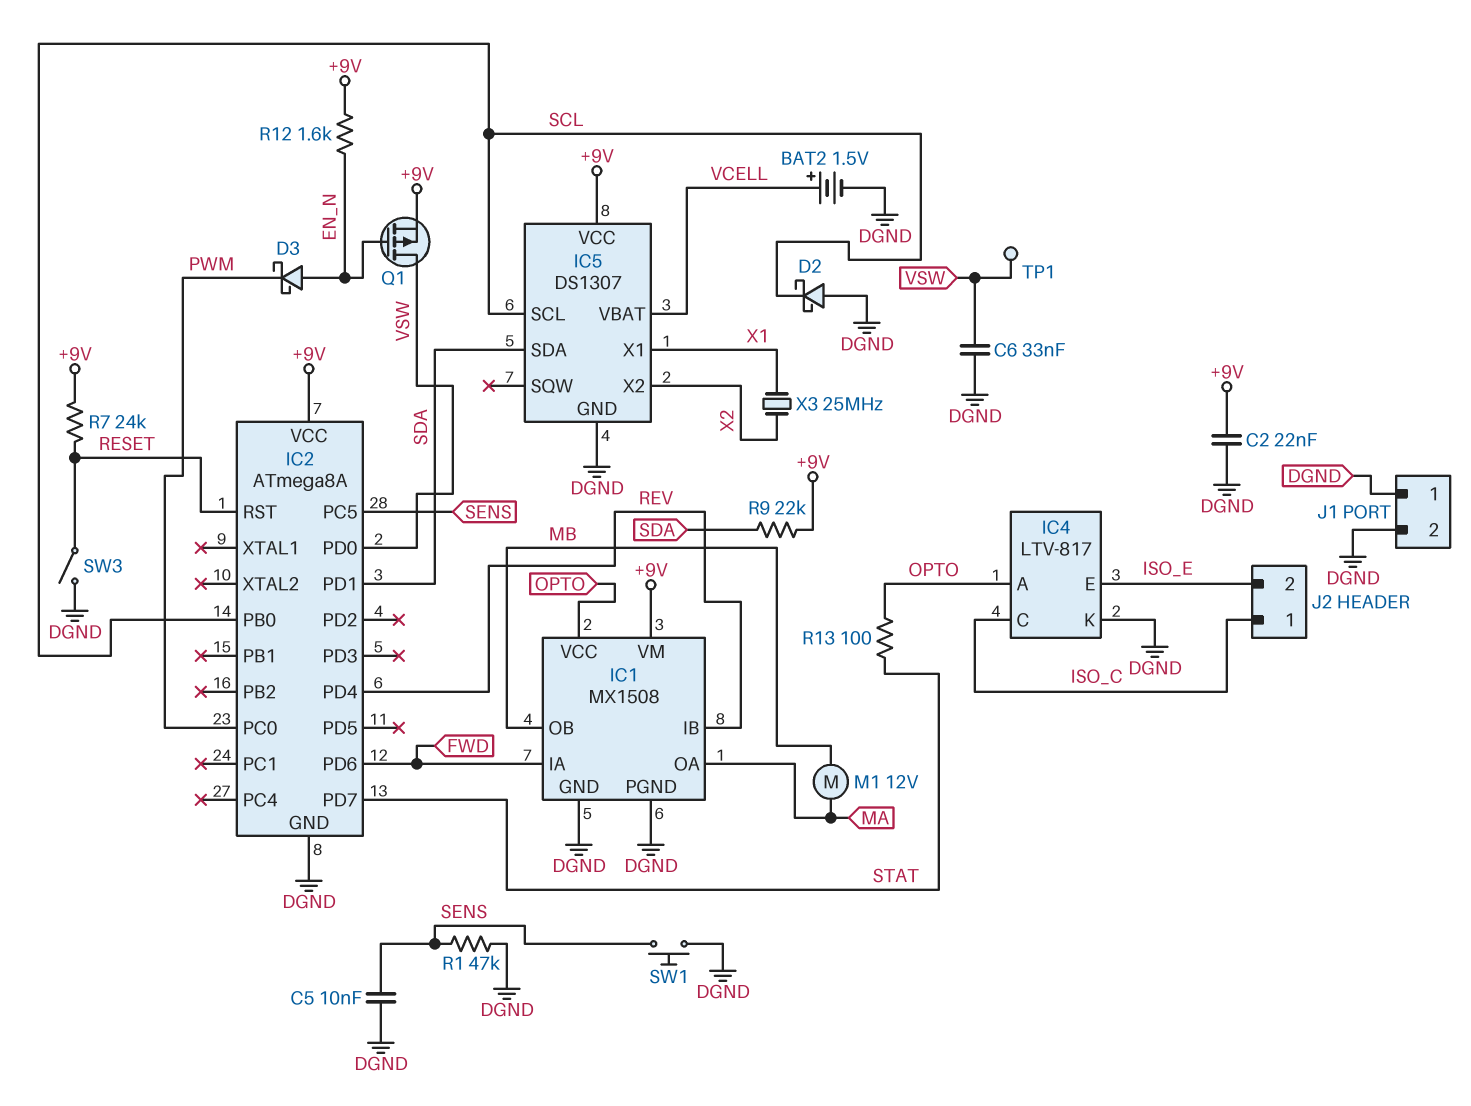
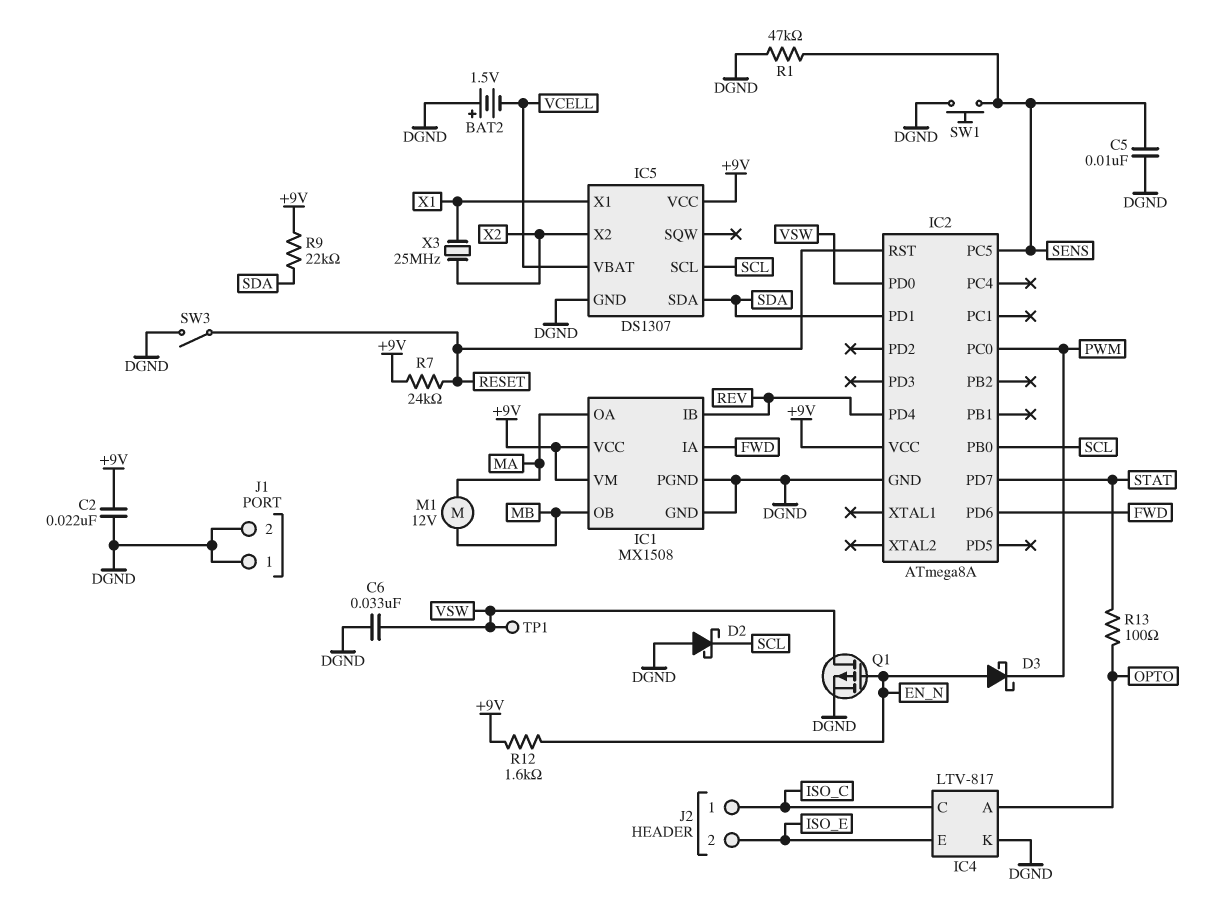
BAT2: 1.5V (plus VCELL, minus DGND) -> 1.5V (plus DGND, minus VCELL)
IC1 pin VCC: OPTO -> +9V
Q1: PMOS (G EN_N, D VSW, S +9V) -> PMOS (G EN_N, D VSW, S DGND)

